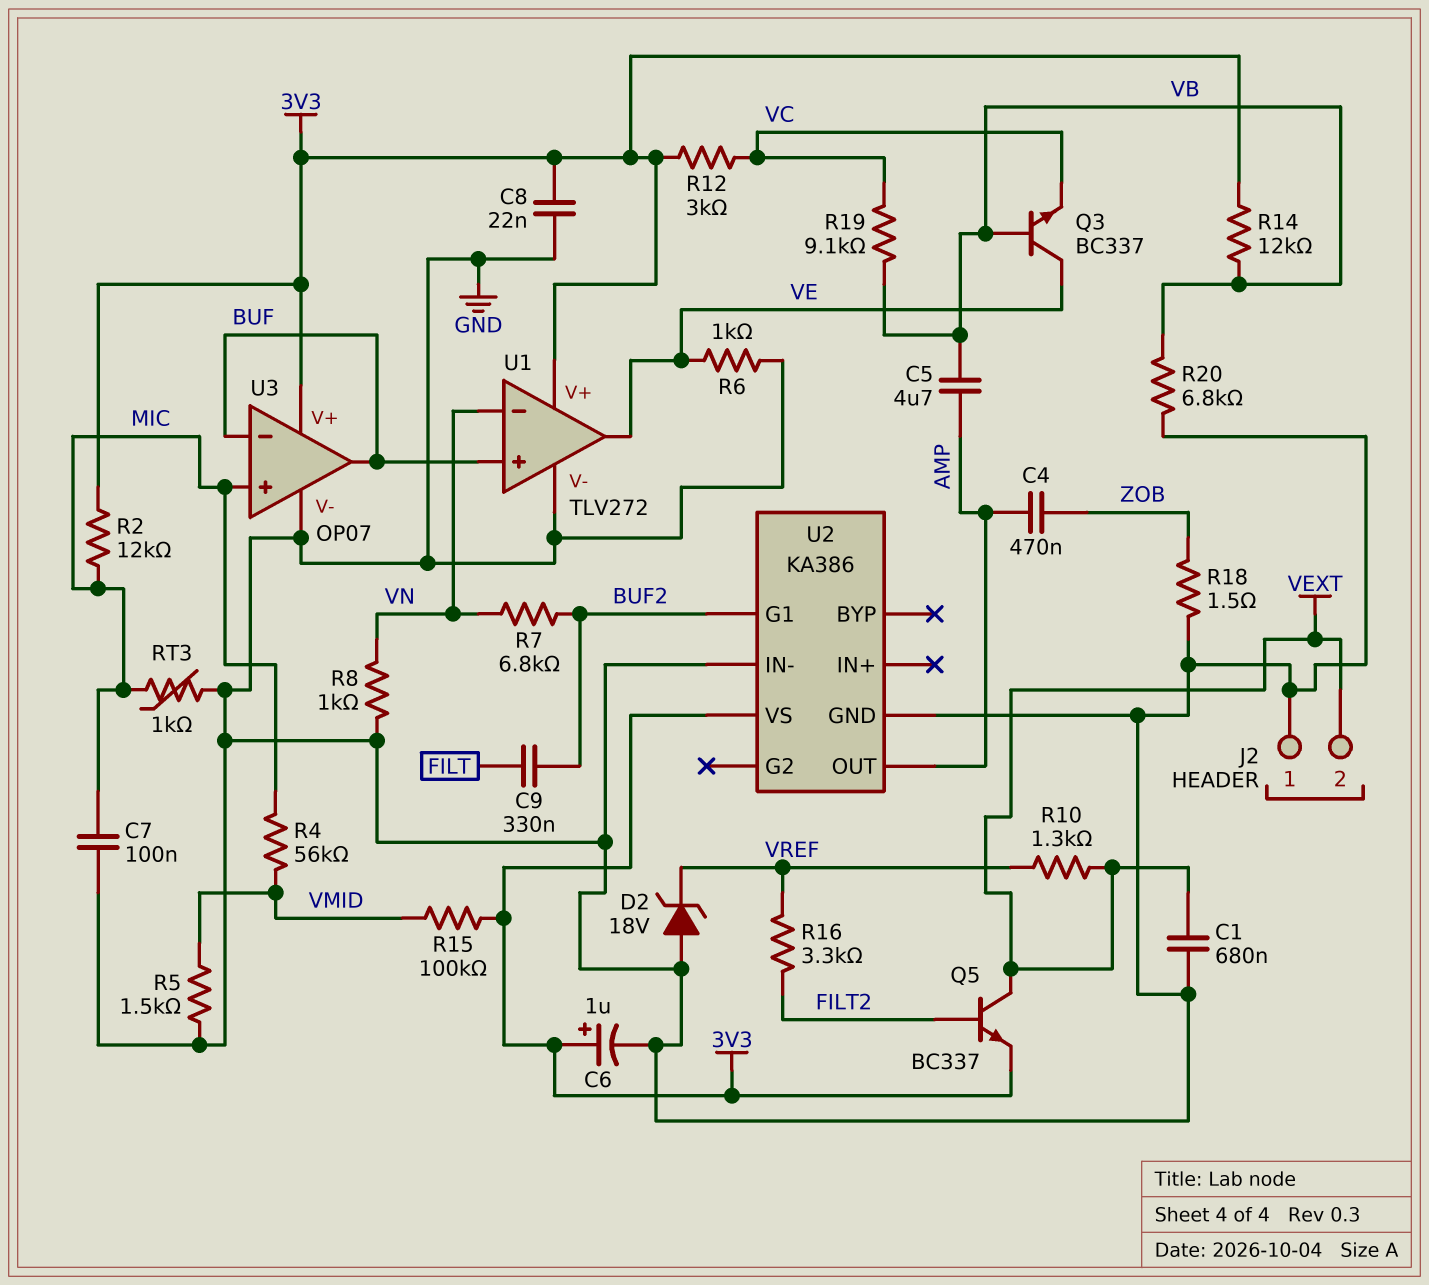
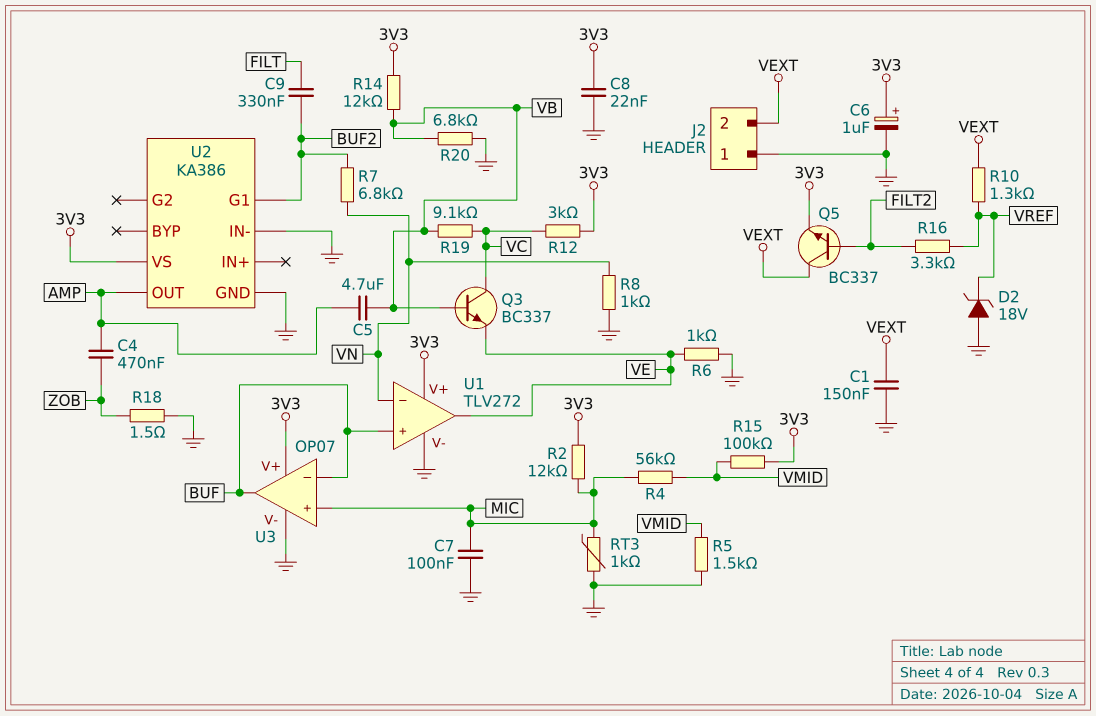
C1: 680nF (GND, VEXT) -> 150nF (GND, VEXT)
Q3: NPN BC337 (B VB, C VE, E VC) -> NPN BC337 (B VB, C VC, E VE)

